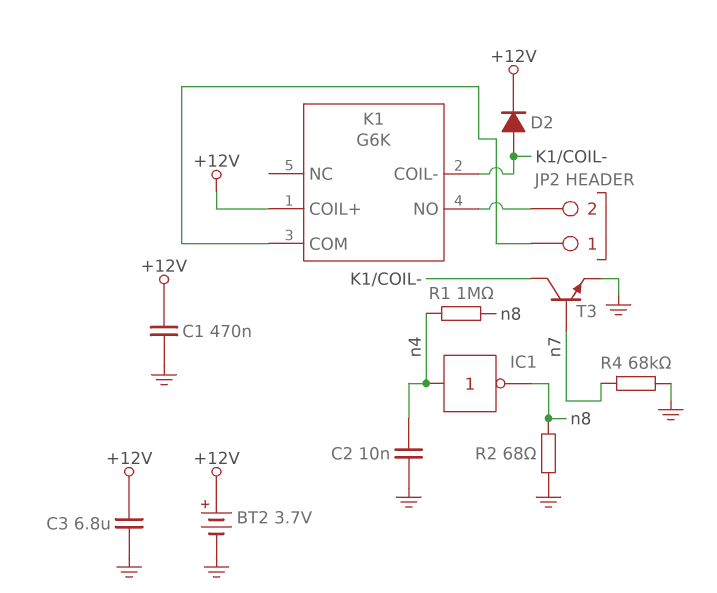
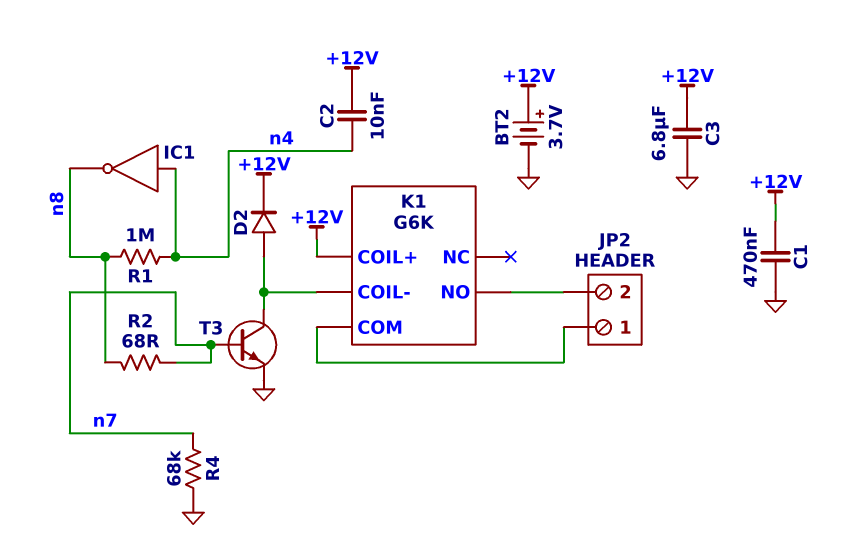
C2: 10nF (GND, n4) -> 10nF (+12V, n4)
R2: 68 (GND, n8) -> 68 (n7, n8)

